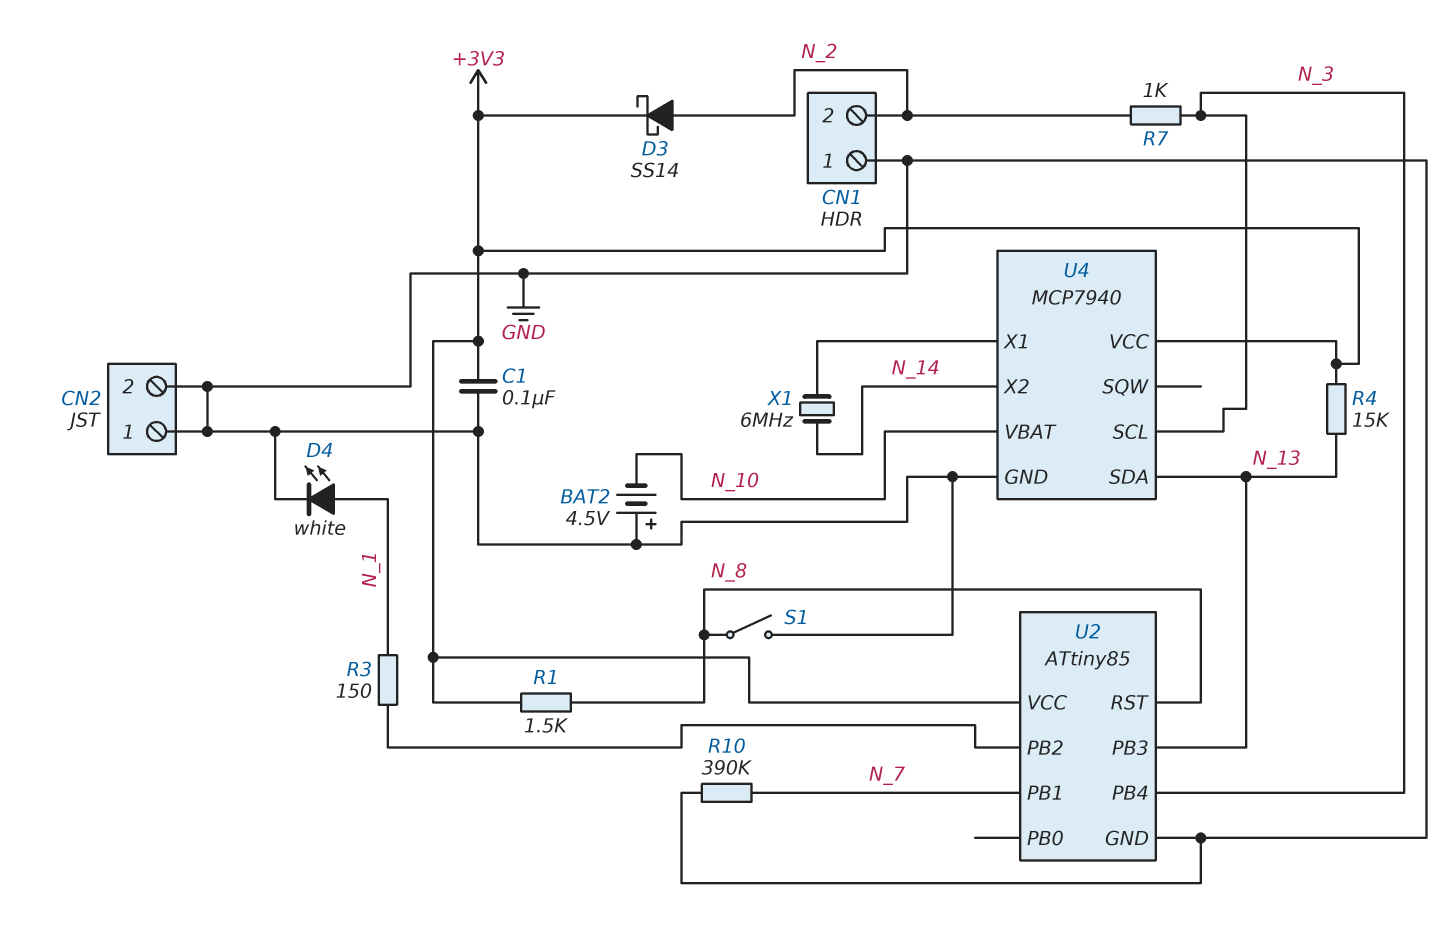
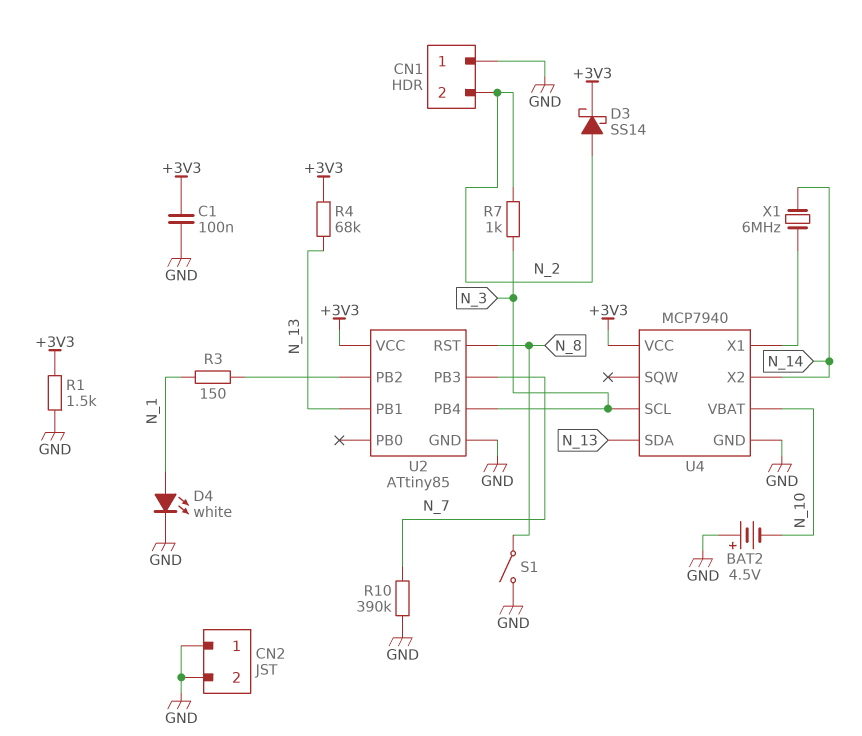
R1: 1.5k (+3V3, N_8) -> 1.5k (+3V3, GND)
R4: 15k (+3V3, N_13) -> 68k (+3V3, N_13)
U2 pin PB1: N_7 -> N_13
U2 pin PB3: N_13 -> N_7

